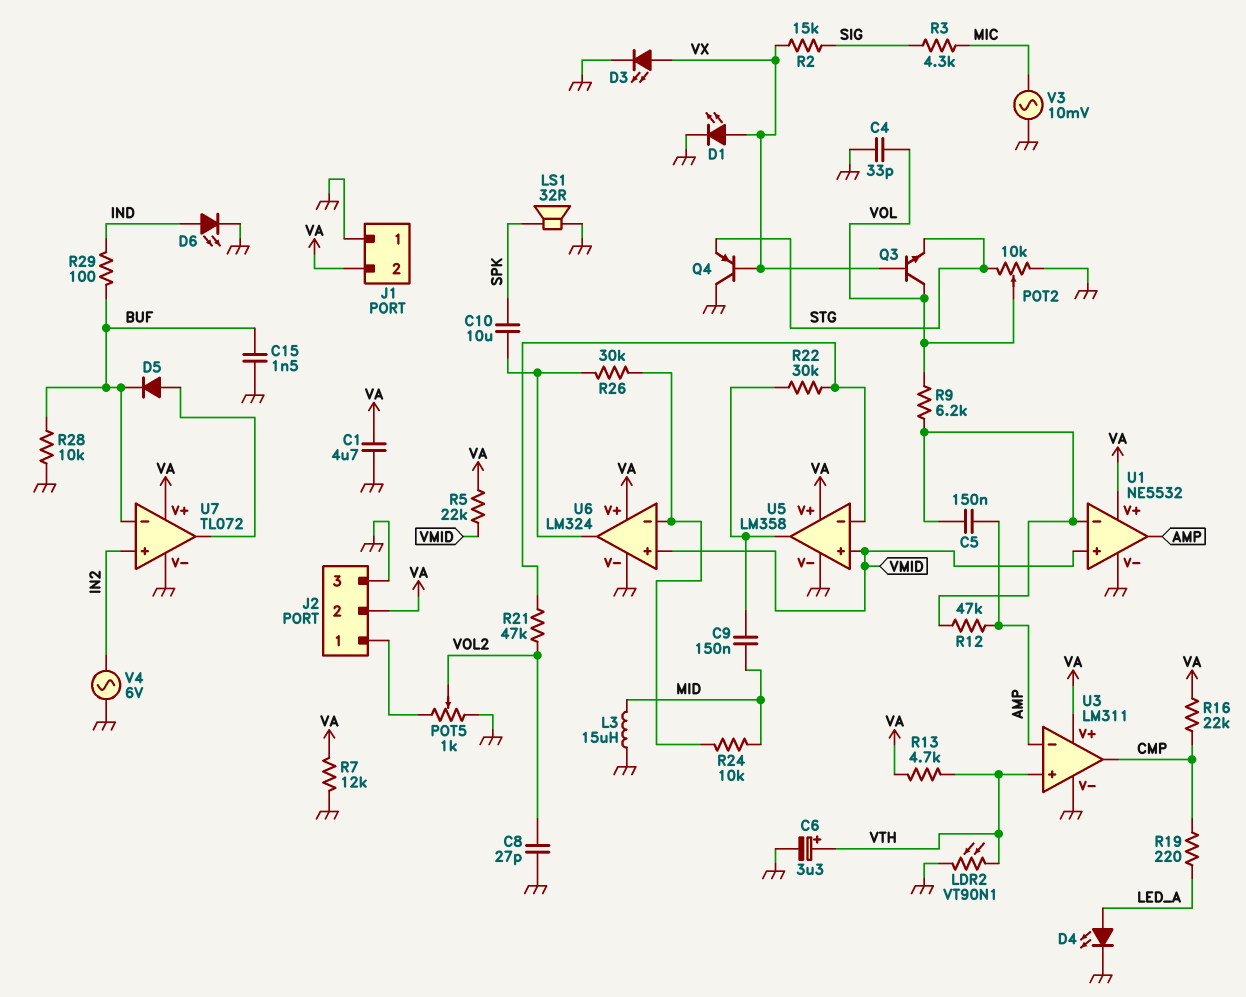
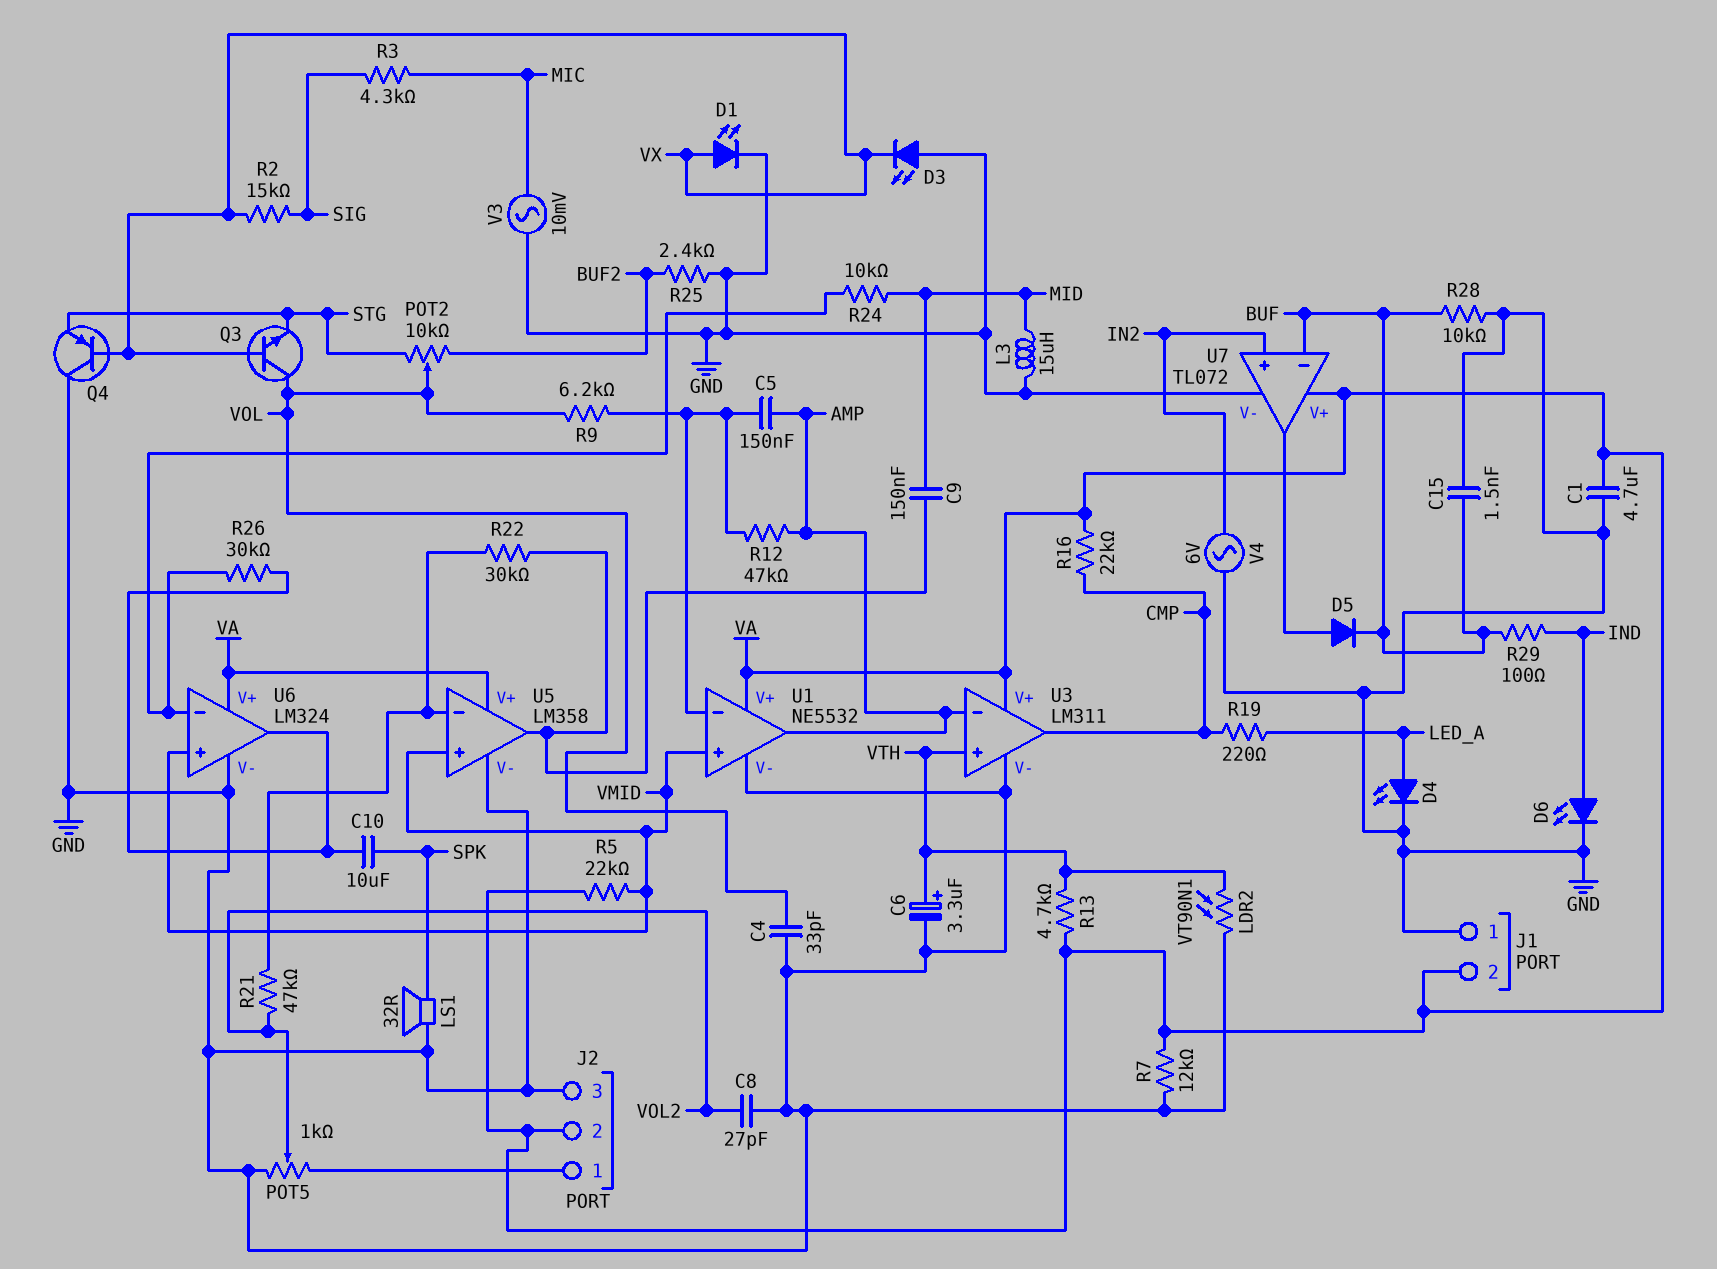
D3: LED (A VX, K GND) -> LED (A GND, K VX)
POT2: 10k (GND, STG, wiper VOL) -> 10k (BUF2, STG, wiper VOL)
R25: none -> 2.4k (BUF2, GND)

